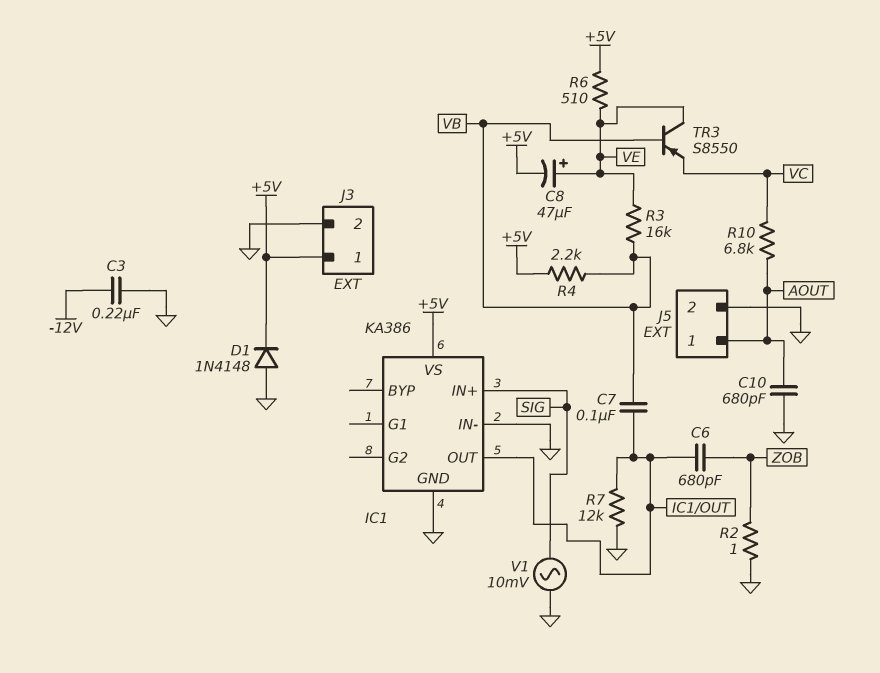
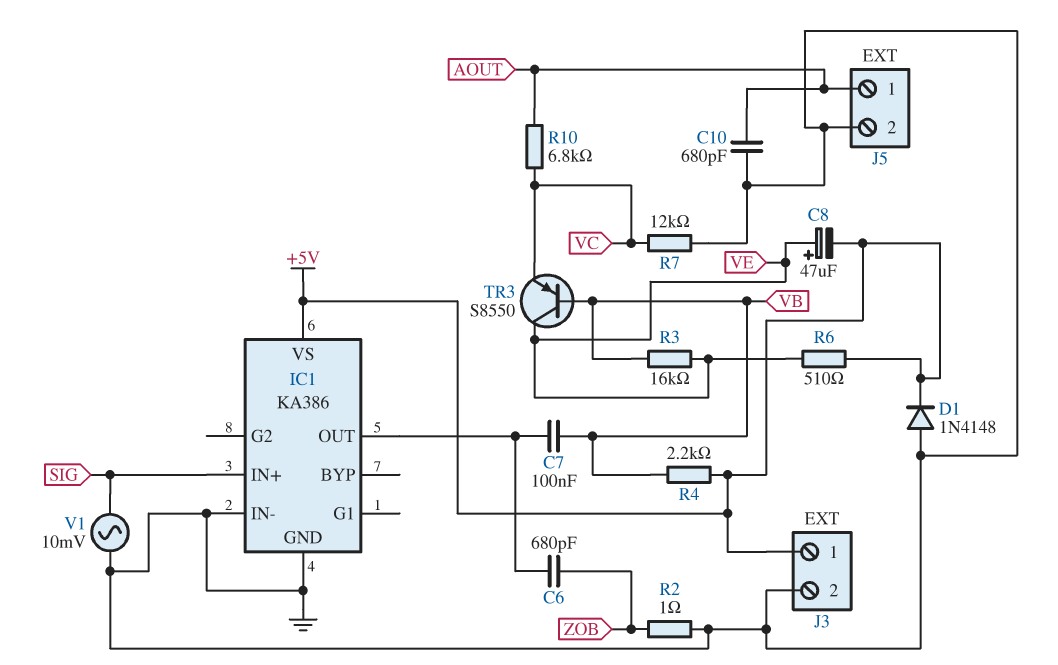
C3: 220nF (-12V, GND) -> none
R7: 12k (GND, IC1/OUT) -> 12k (GND, VC)

